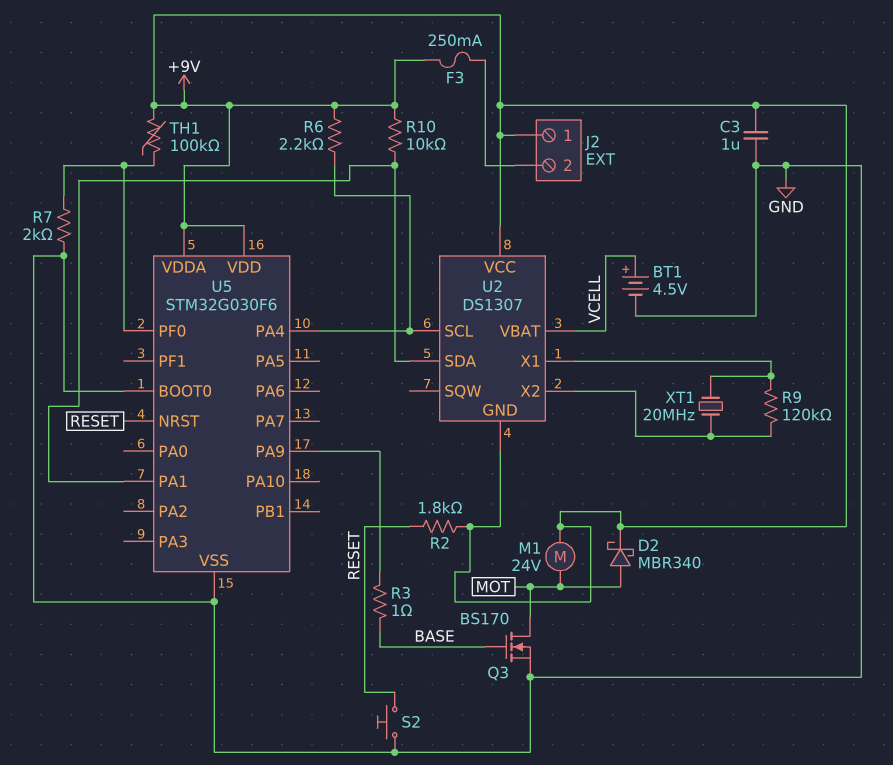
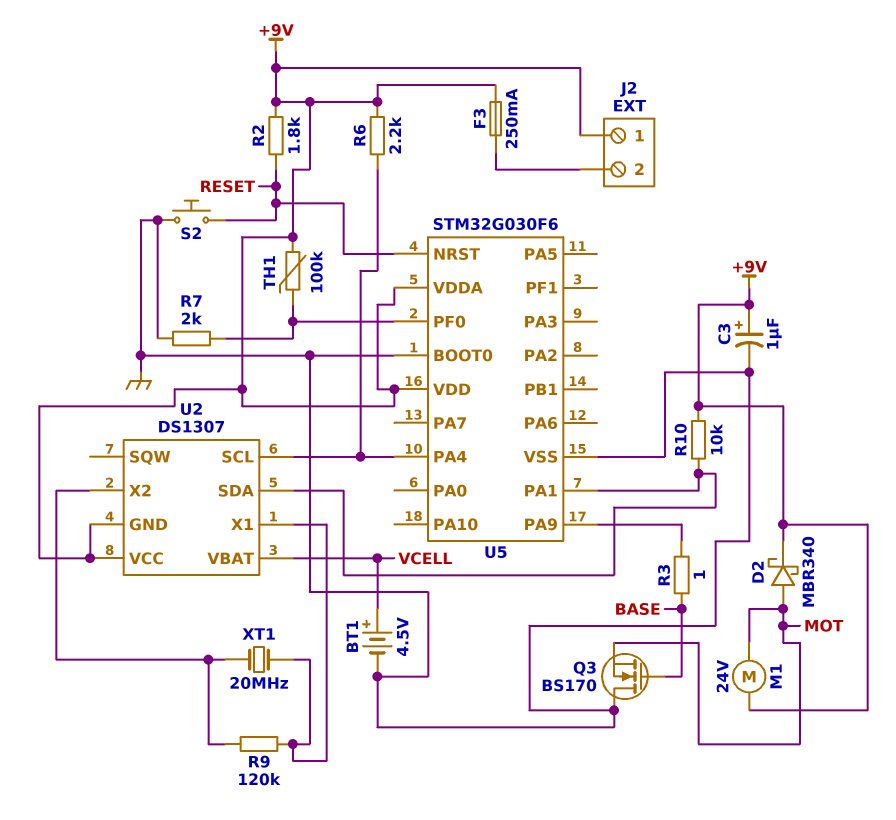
C3: 1uF (+9V, GND) -> 1uF (plus +9V, minus GND)
Q3: NMOS BS170 (G BASE, D MOT, S GND) -> NMOS BS170 (G BASE, D GND, S MOT)

